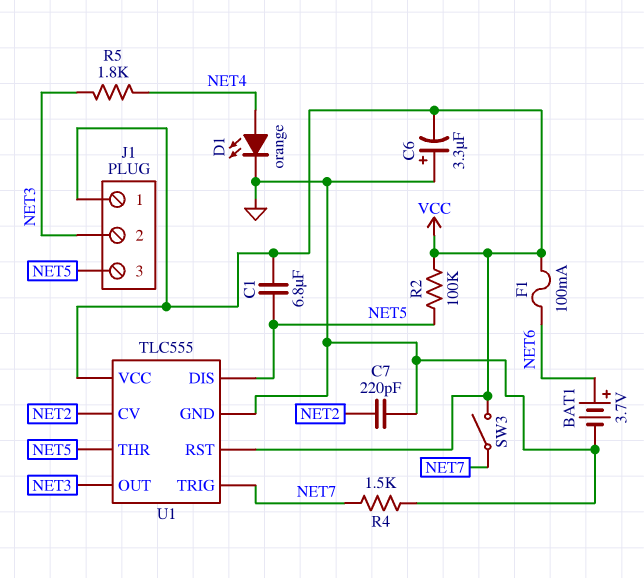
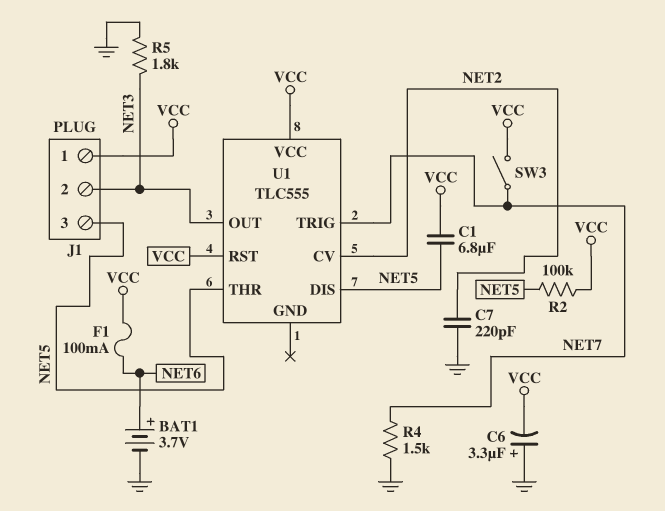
D1: LED orange (A NET4, K GND) -> none
R5: 1.8k (NET3, NET4) -> 1.8k (GND, NET3)
U1 pin GND: GND -> none

